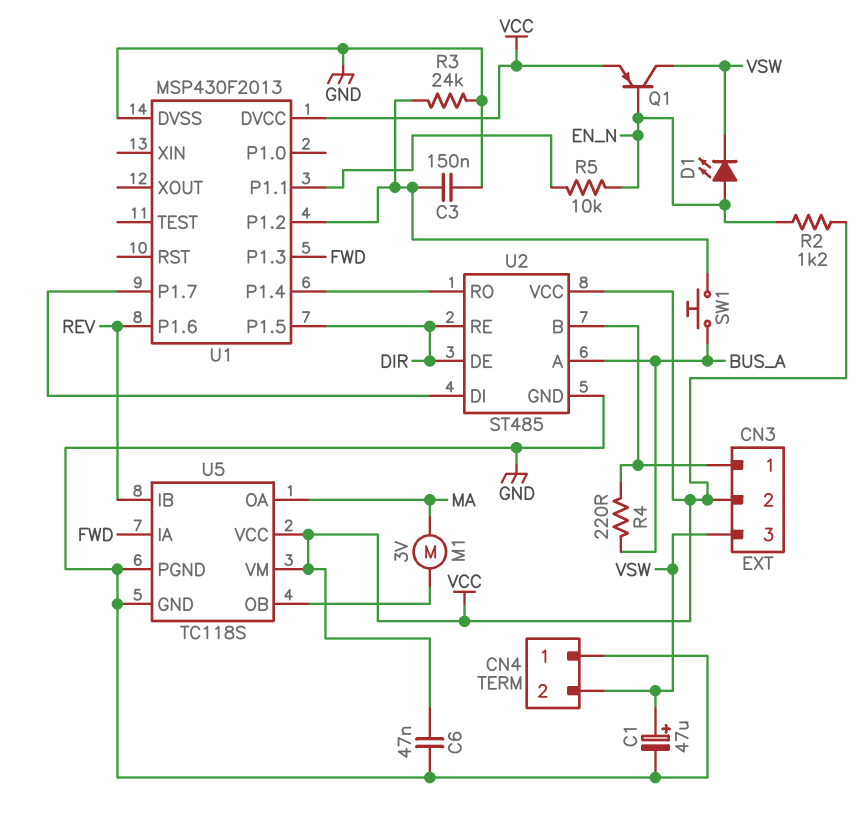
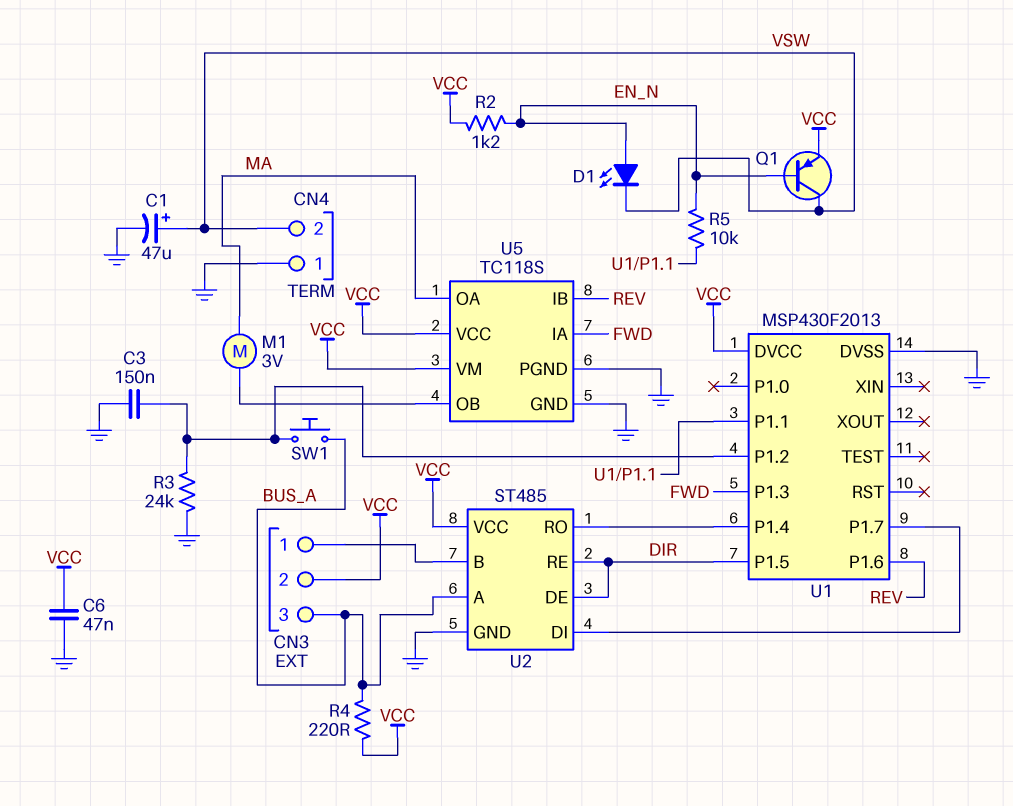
CN3 pin 3: VSW -> BUS_A
R4: 220 (BUS_A, CN3/1) -> 220 (BUS_A, VCC)

